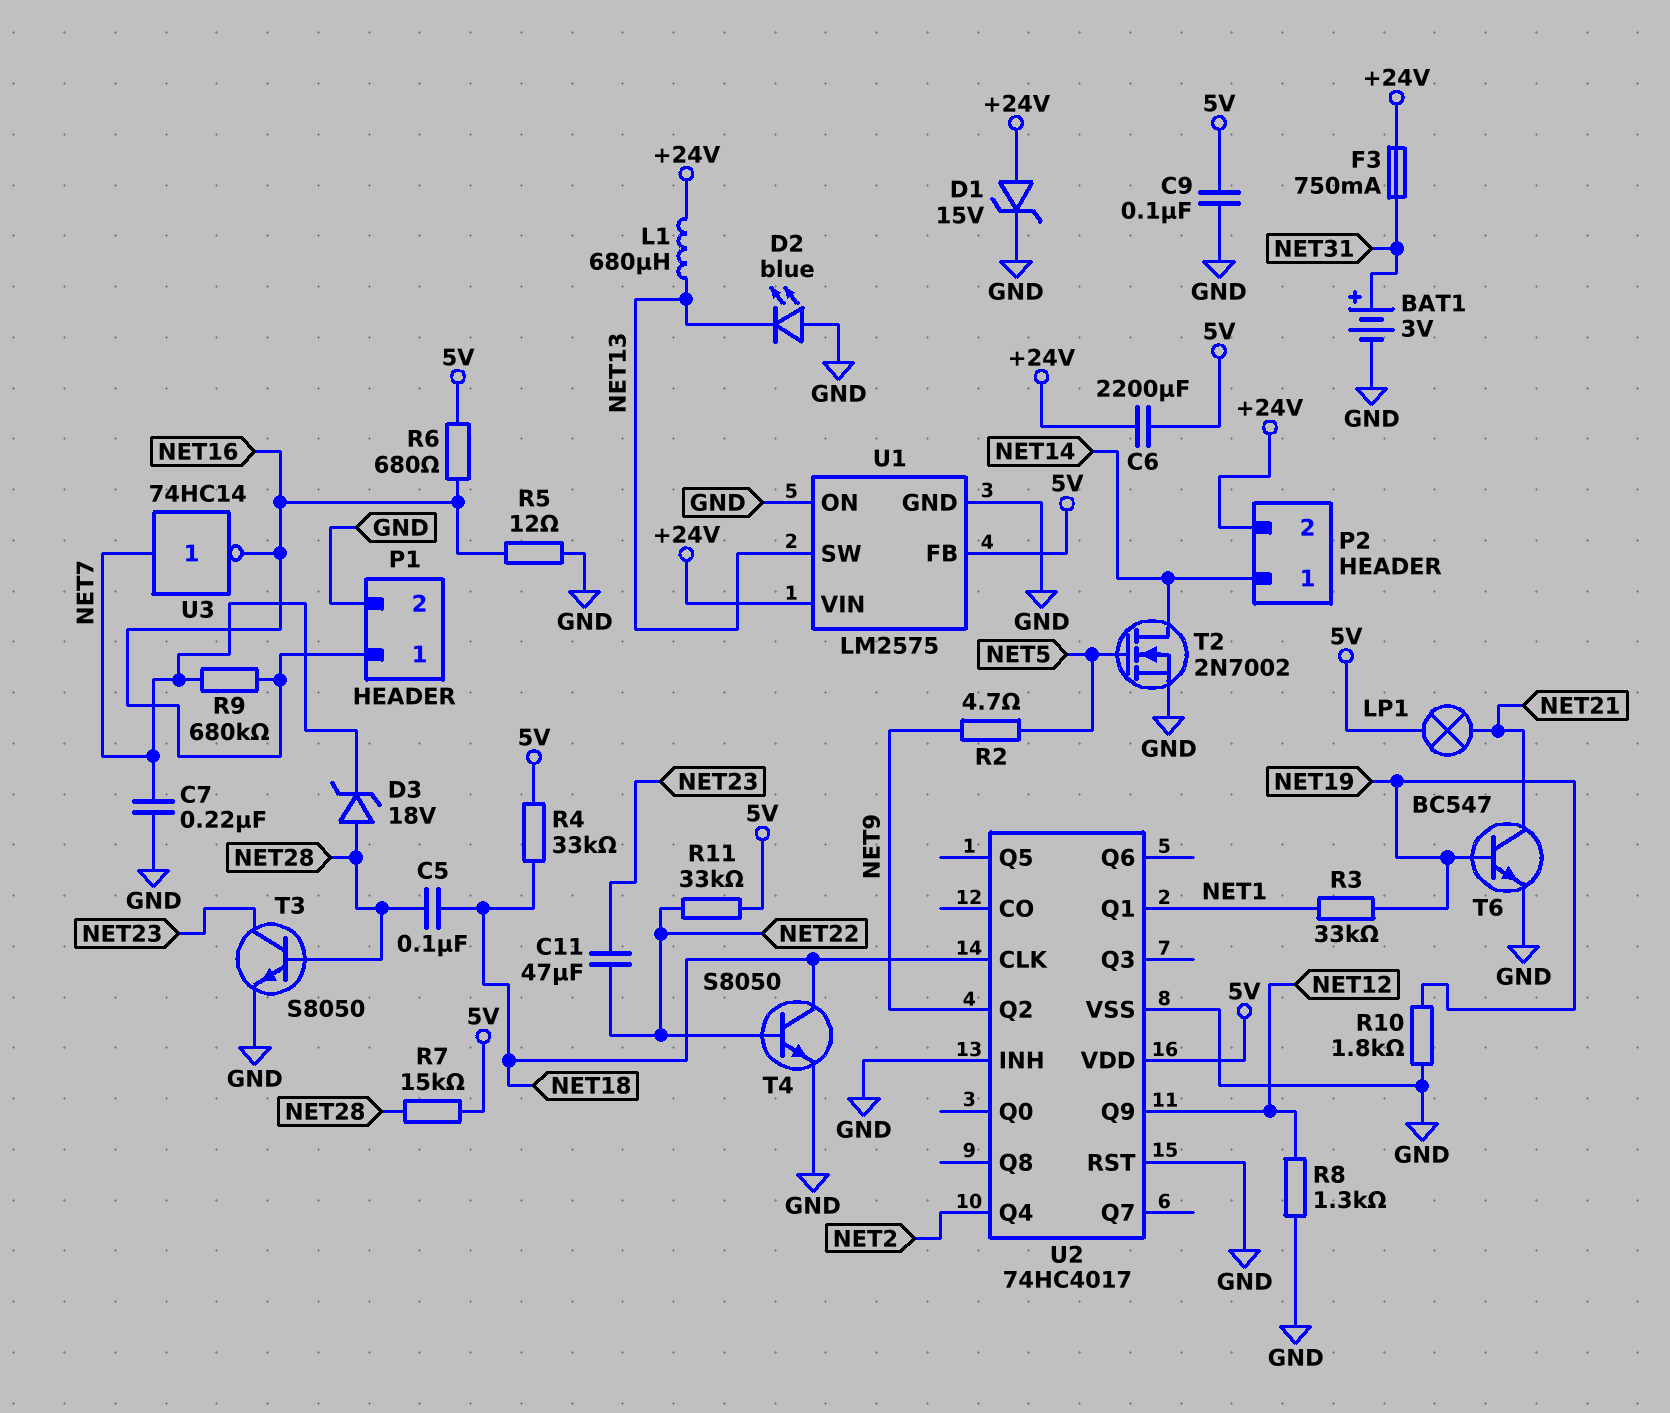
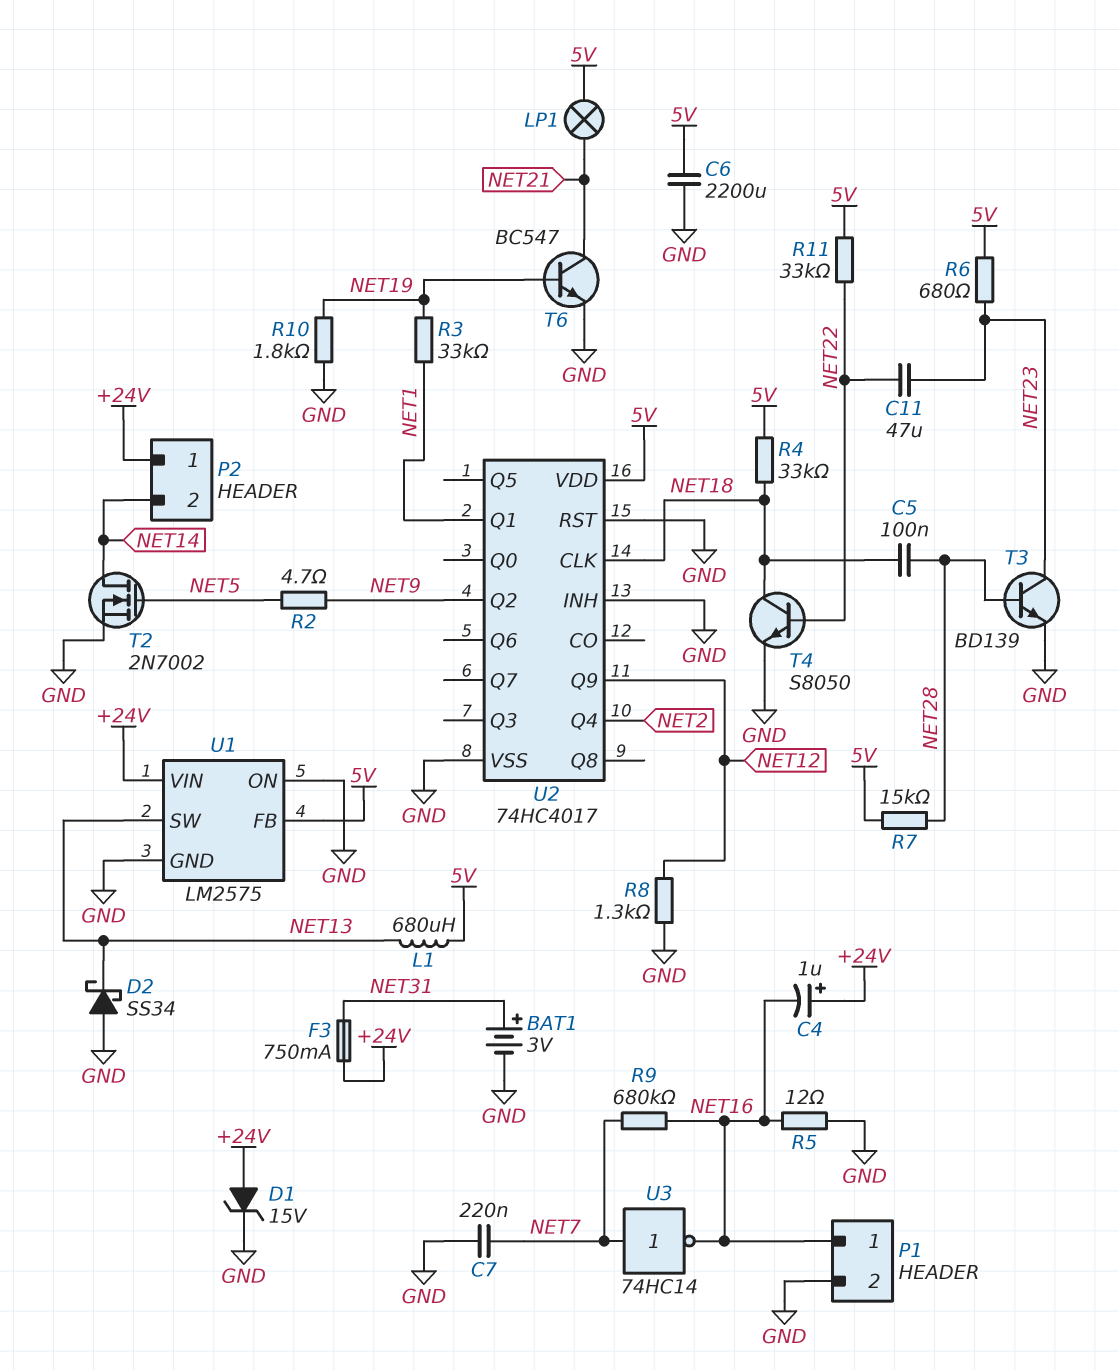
C4: none -> 1uF (plus +24V, minus NET16)
C6: 2200uF (+24V, 5V) -> 2200uF (5V, GND)
C9: 100nF (5V, GND) -> none
D2: LED blue (A GND, K NET13) -> schottky SS34 (A GND, K NET13)
D3: zener 18V (A NET28, K NET7) -> none
L1: 680uH (+24V, NET13) -> 680uH (5V, NET13)
P2 pin 1: NET14 -> +24V
P2 pin 2: +24V -> NET14
R6: 680 (5V, NET16) -> 680 (5V, NET23)
T3: NPN S8050 (B NET28, C NET23, E GND) -> NPN BD139 (B NET28, C NET23, E GND)

